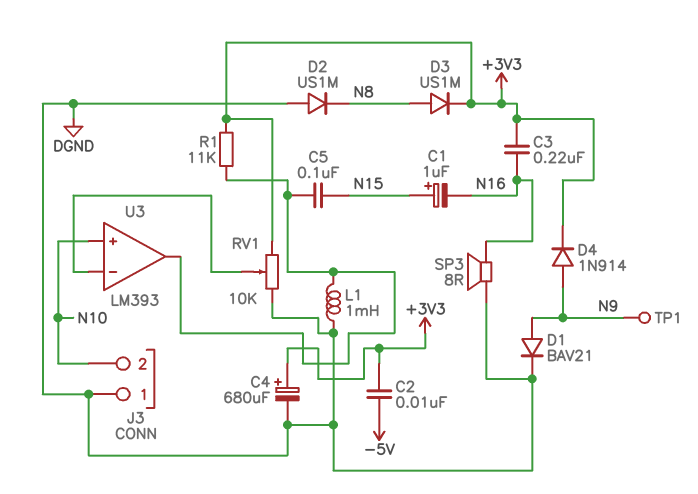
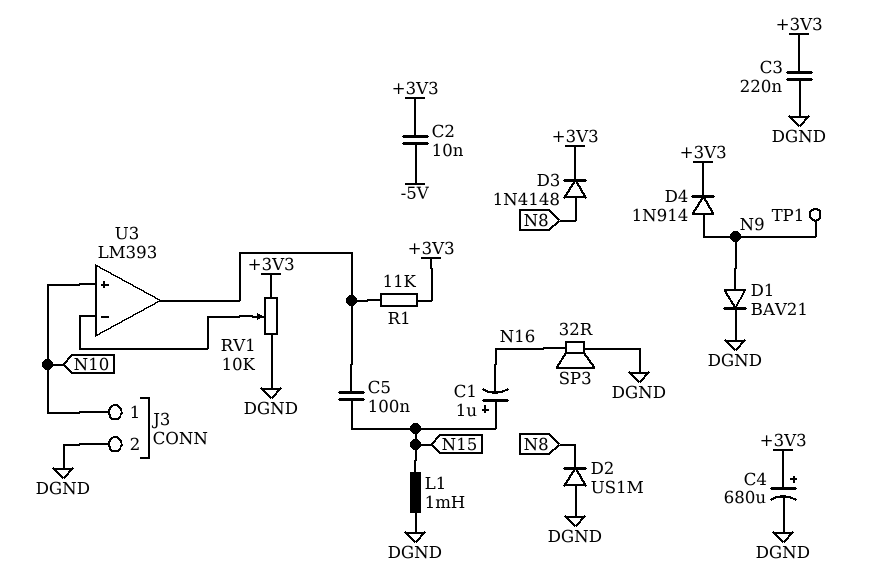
C3: 220nF (+3V3, N16) -> 220nF (+3V3, DGND)
D3: diode US1M (A N8, K +3V3) -> diode 1N4148 (A N8, K +3V3)
J3 pin 1: DGND -> N10
J3 pin 2: N10 -> DGND
L1: 1mH (DGND, U3/out) -> 1mH (DGND, N15)
SP3: speaker 8R (DGND, N16) -> speaker 32R (DGND, N16)

